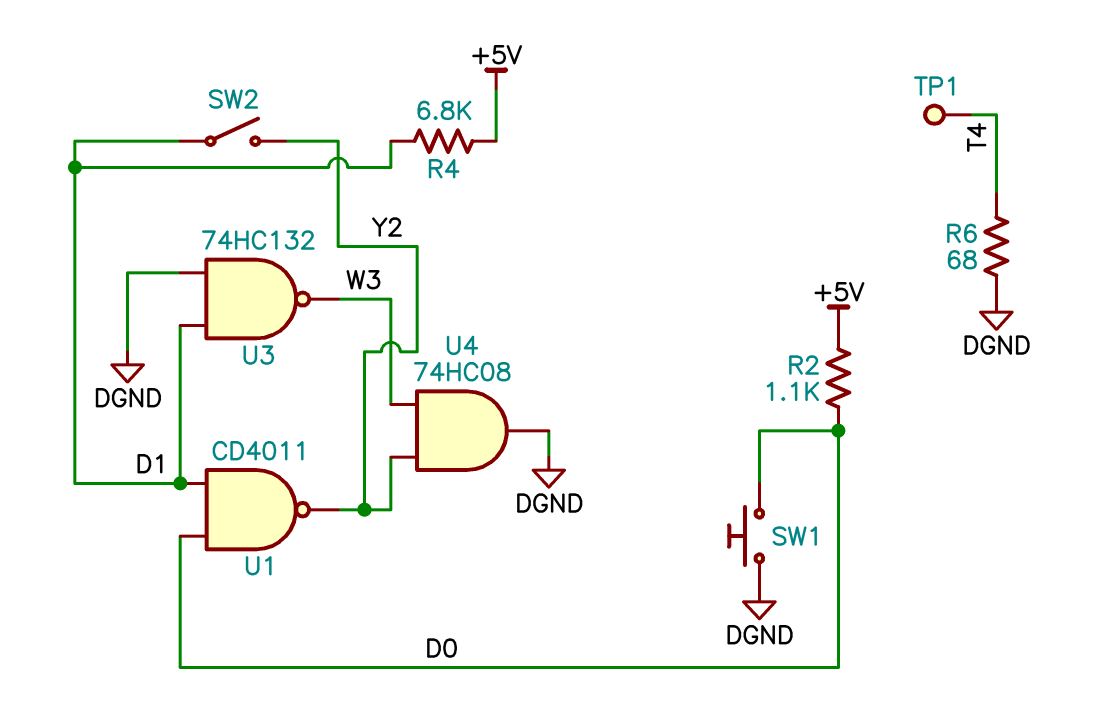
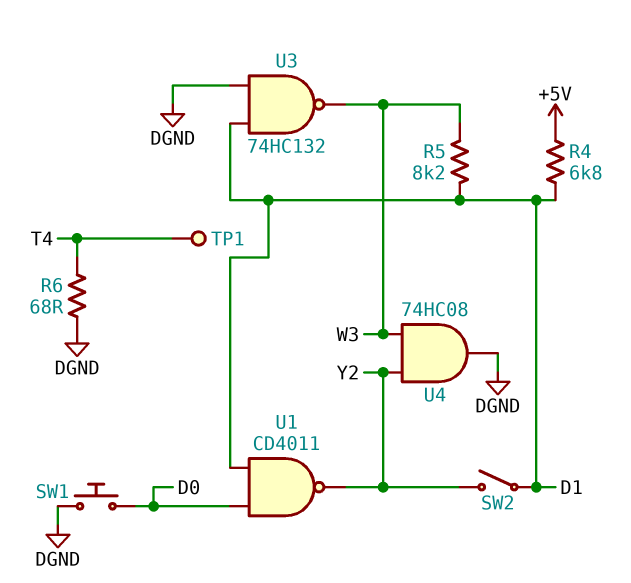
R2: 1.1k (+5V, D0) -> none
R5: none -> 8.2k (D1, W3)

